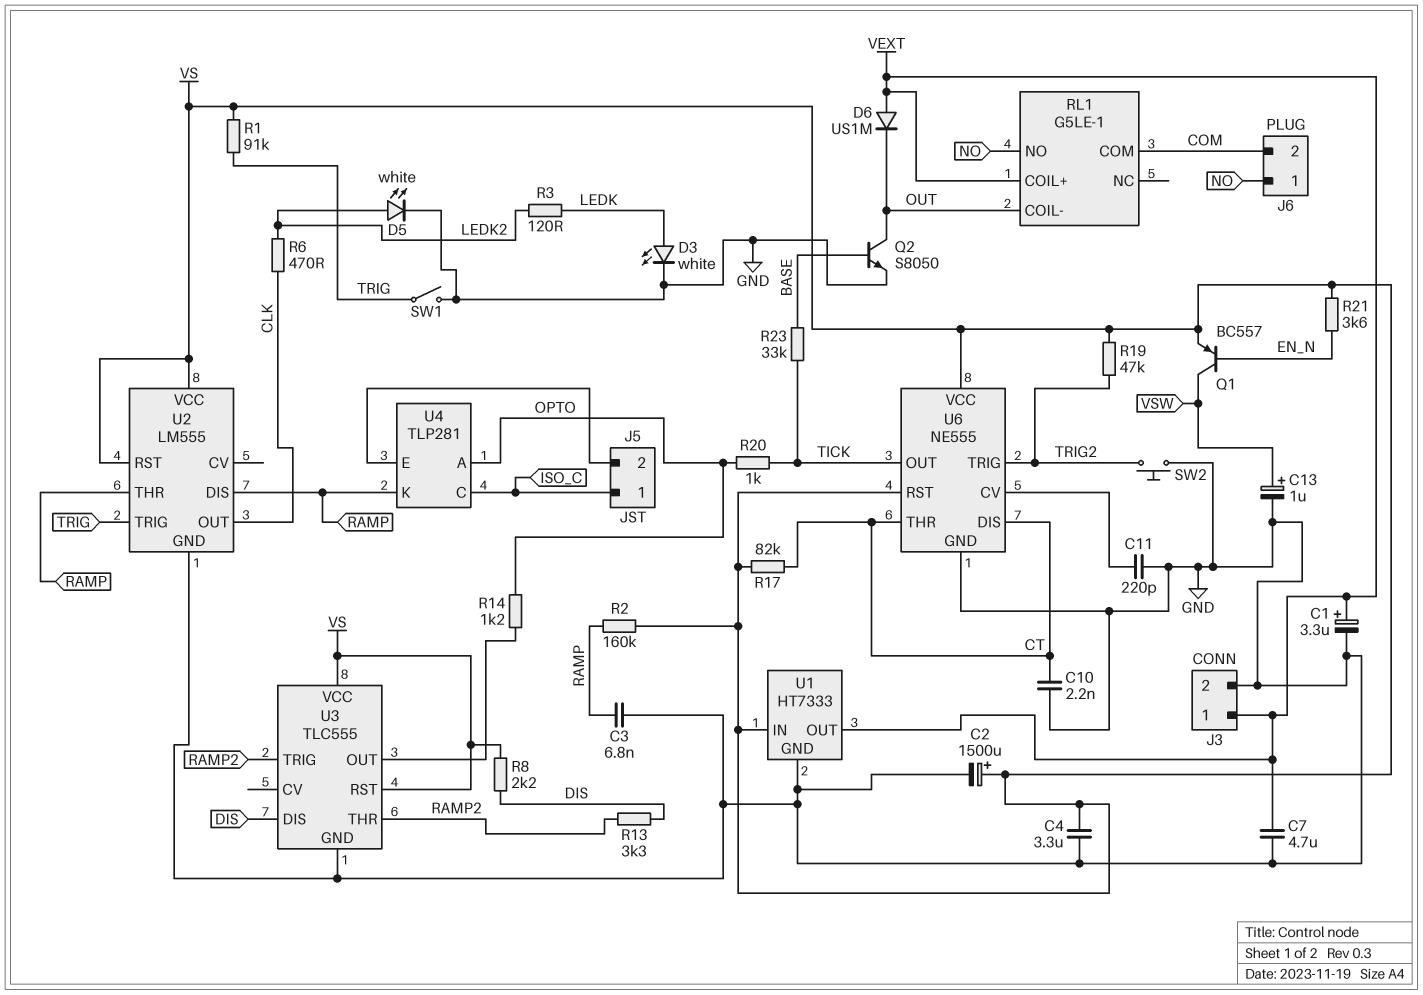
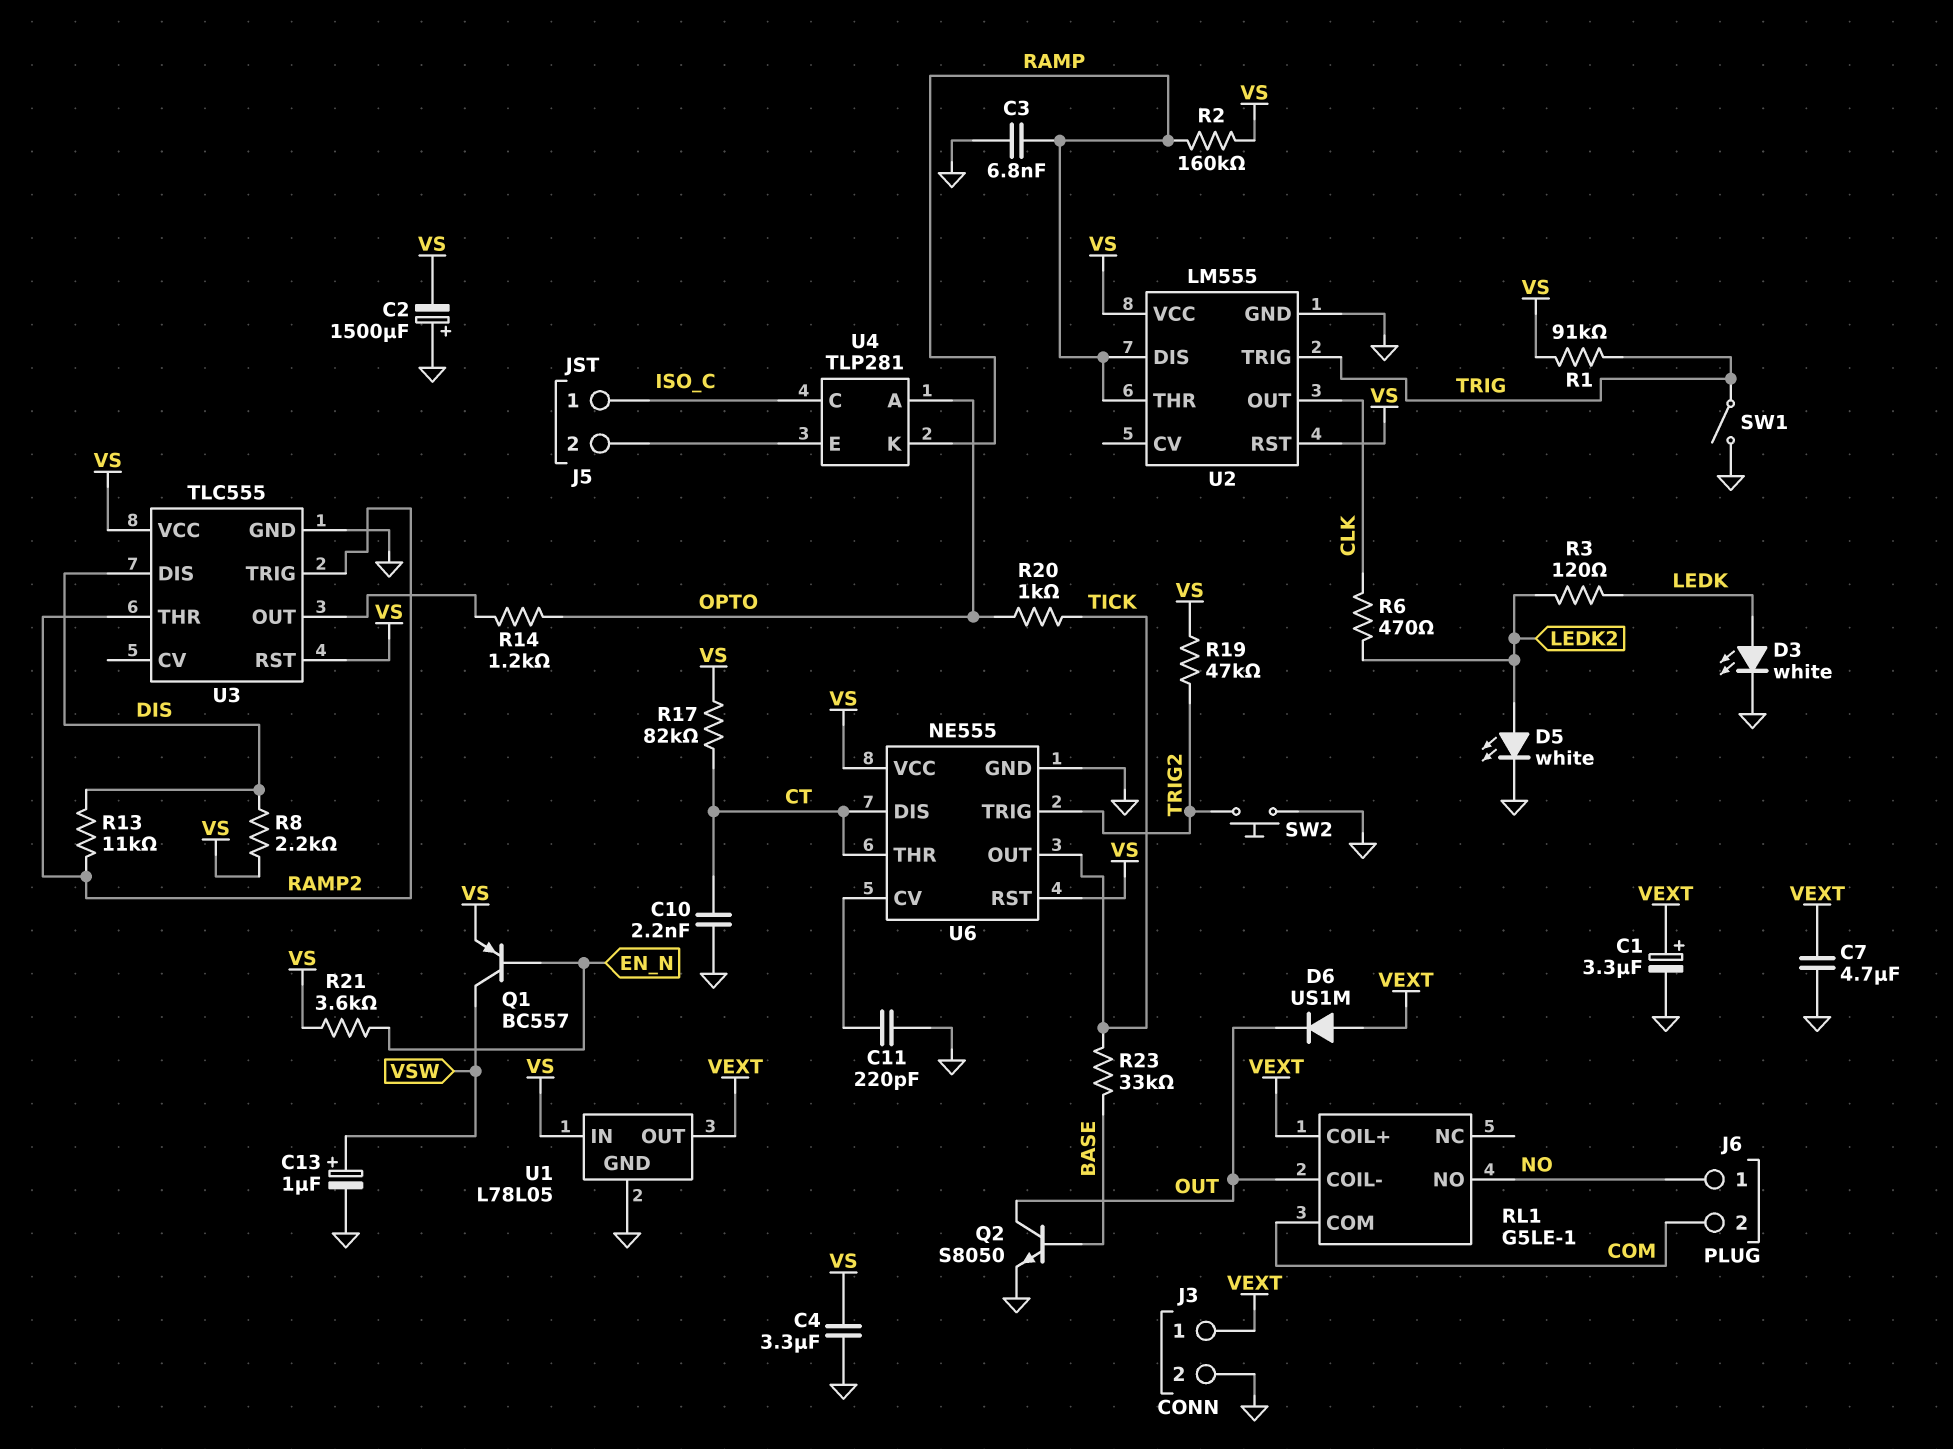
C2: 1500uF (plus VS, minus GND) -> 1500uF (plus GND, minus VS)
R13: 3.3k (DIS, RAMP2) -> 11k (DIS, RAMP2)
U1: HT7333 -> L78L05

